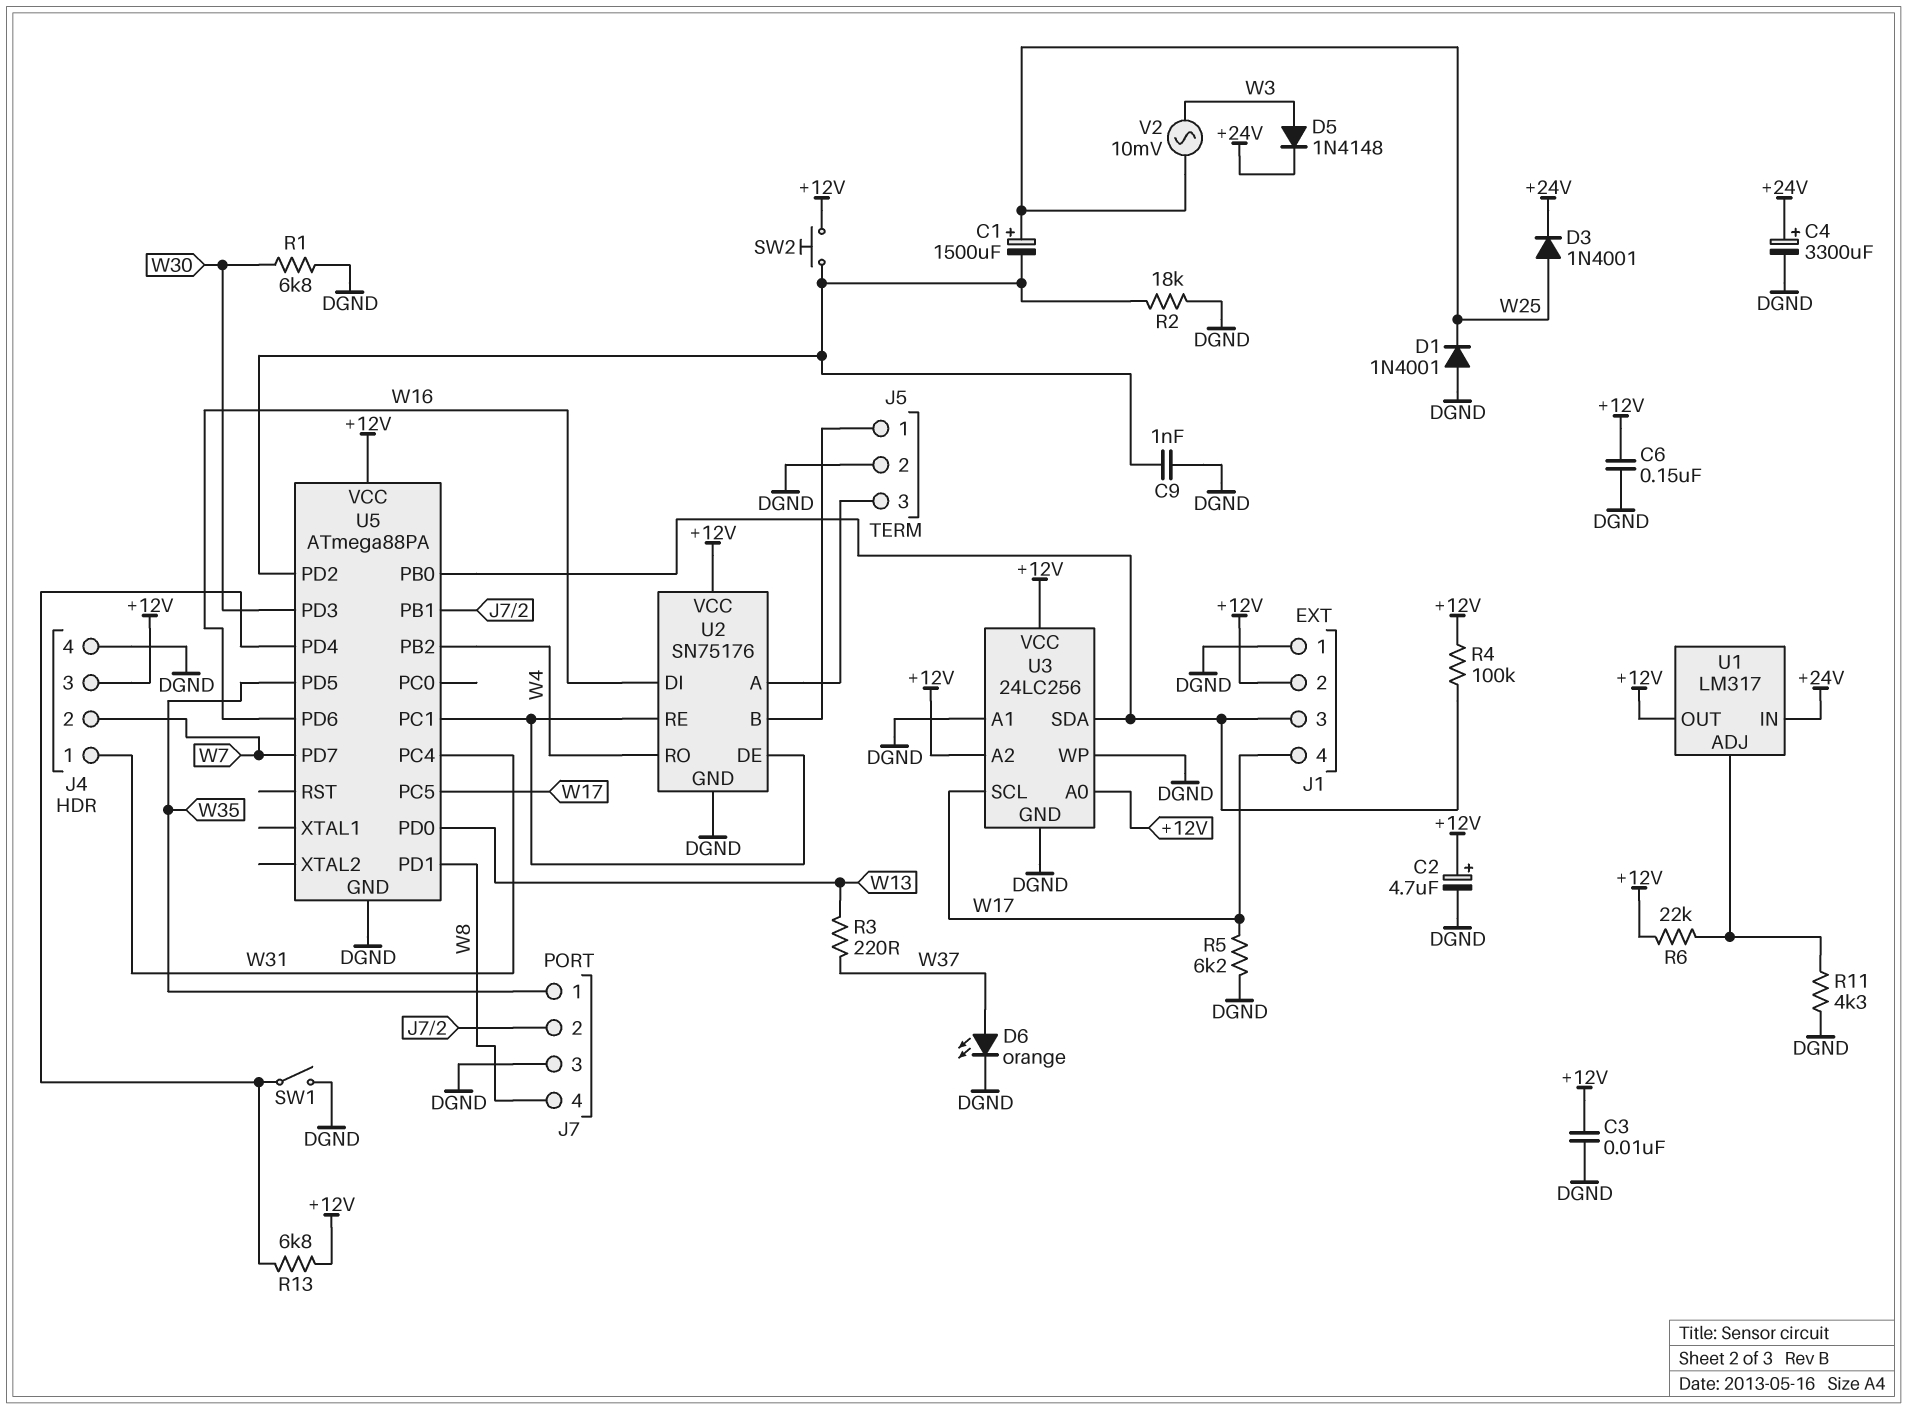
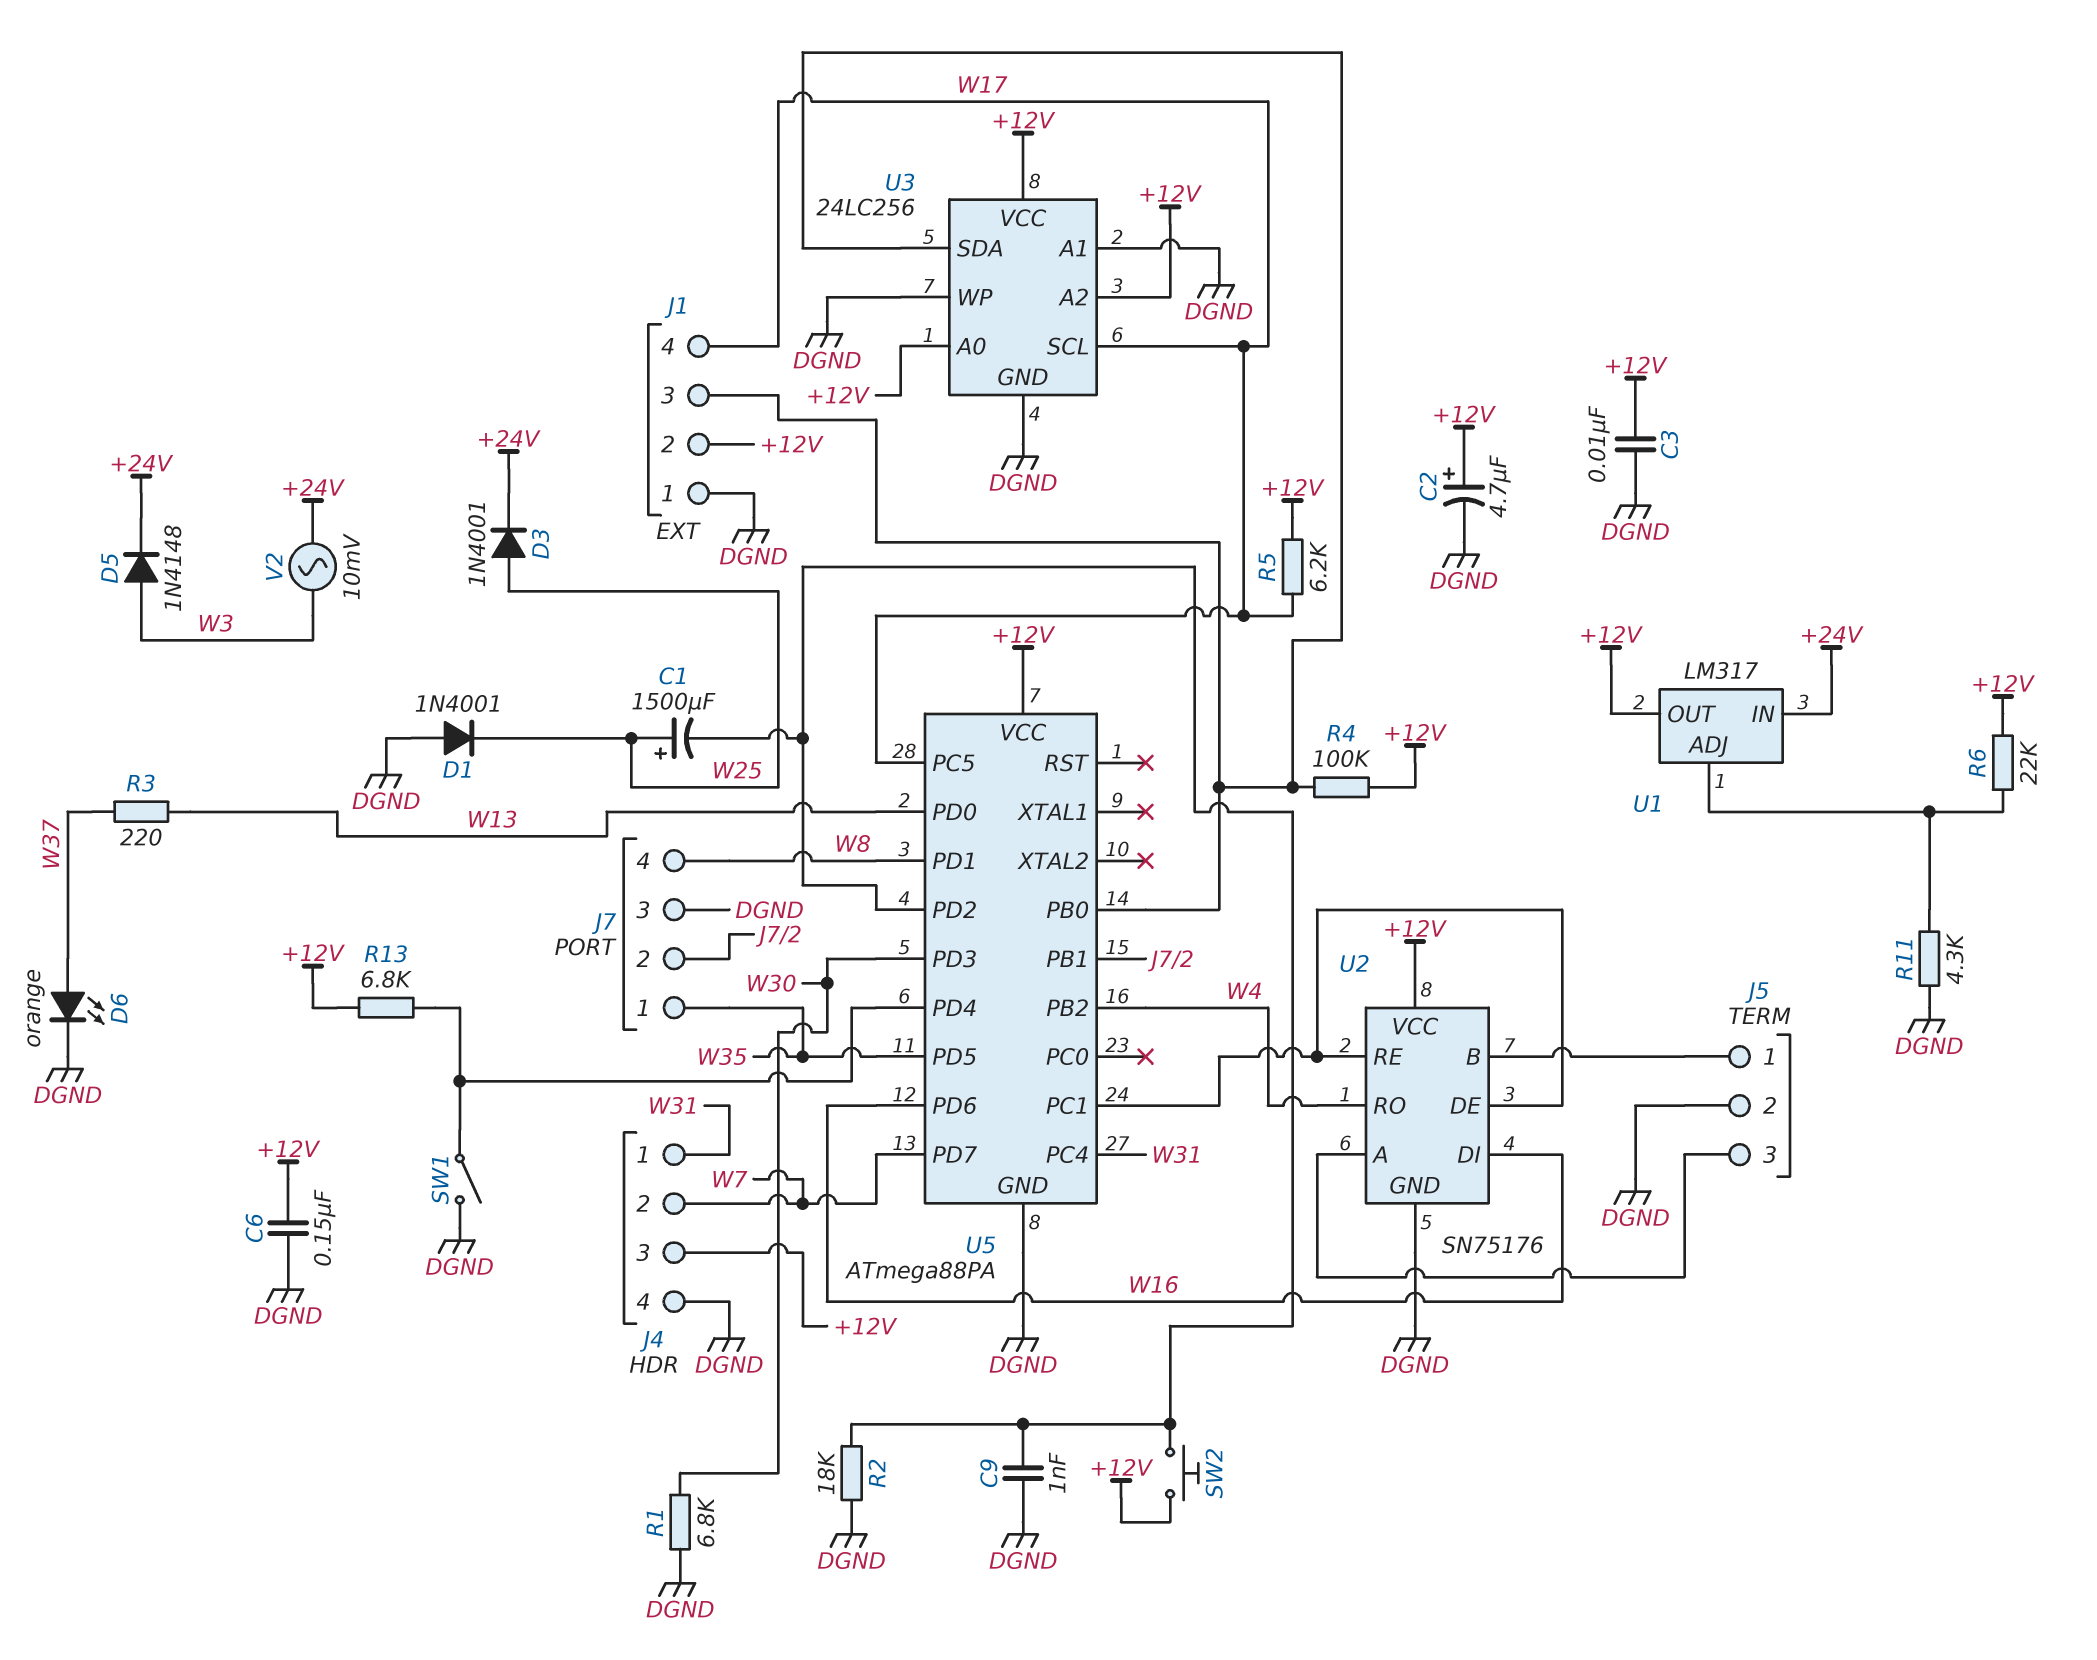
C4: 3300uF (plus +24V, minus DGND) -> none
R5: 6.2k (DGND, W17) -> 6.2k (+12V, W17)
V2: AC 10mV (W3, W25) -> AC 10mV (+24V, W3)

